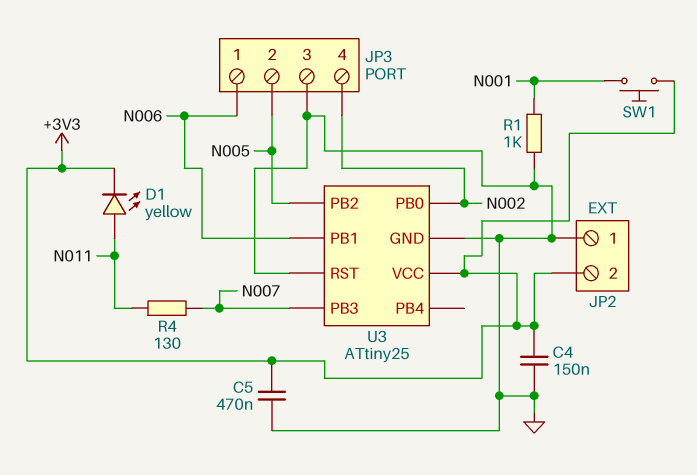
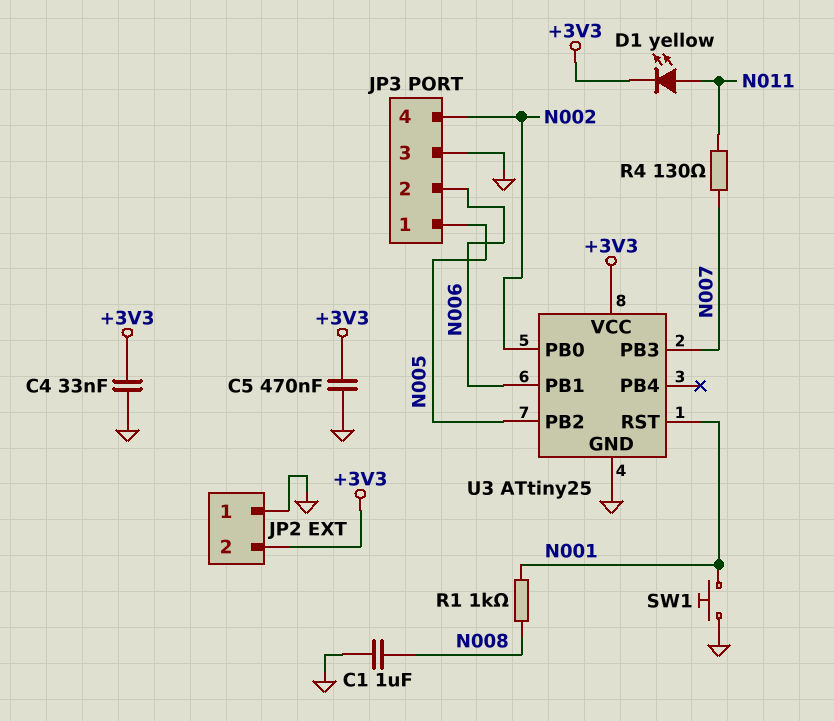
C1: none -> 1uF (GND, N008)
C4: 150nF (+3V3, GND) -> 33nF (+3V3, GND)
JP3 pin 1: N006 -> N005
JP3 pin 2: N005 -> N006
R1: 1k (GND, N001) -> 1k (N001, N008)
SW1: button (+3V3, N001) -> button (GND, N001)
U3 pin RST: GND -> N001

